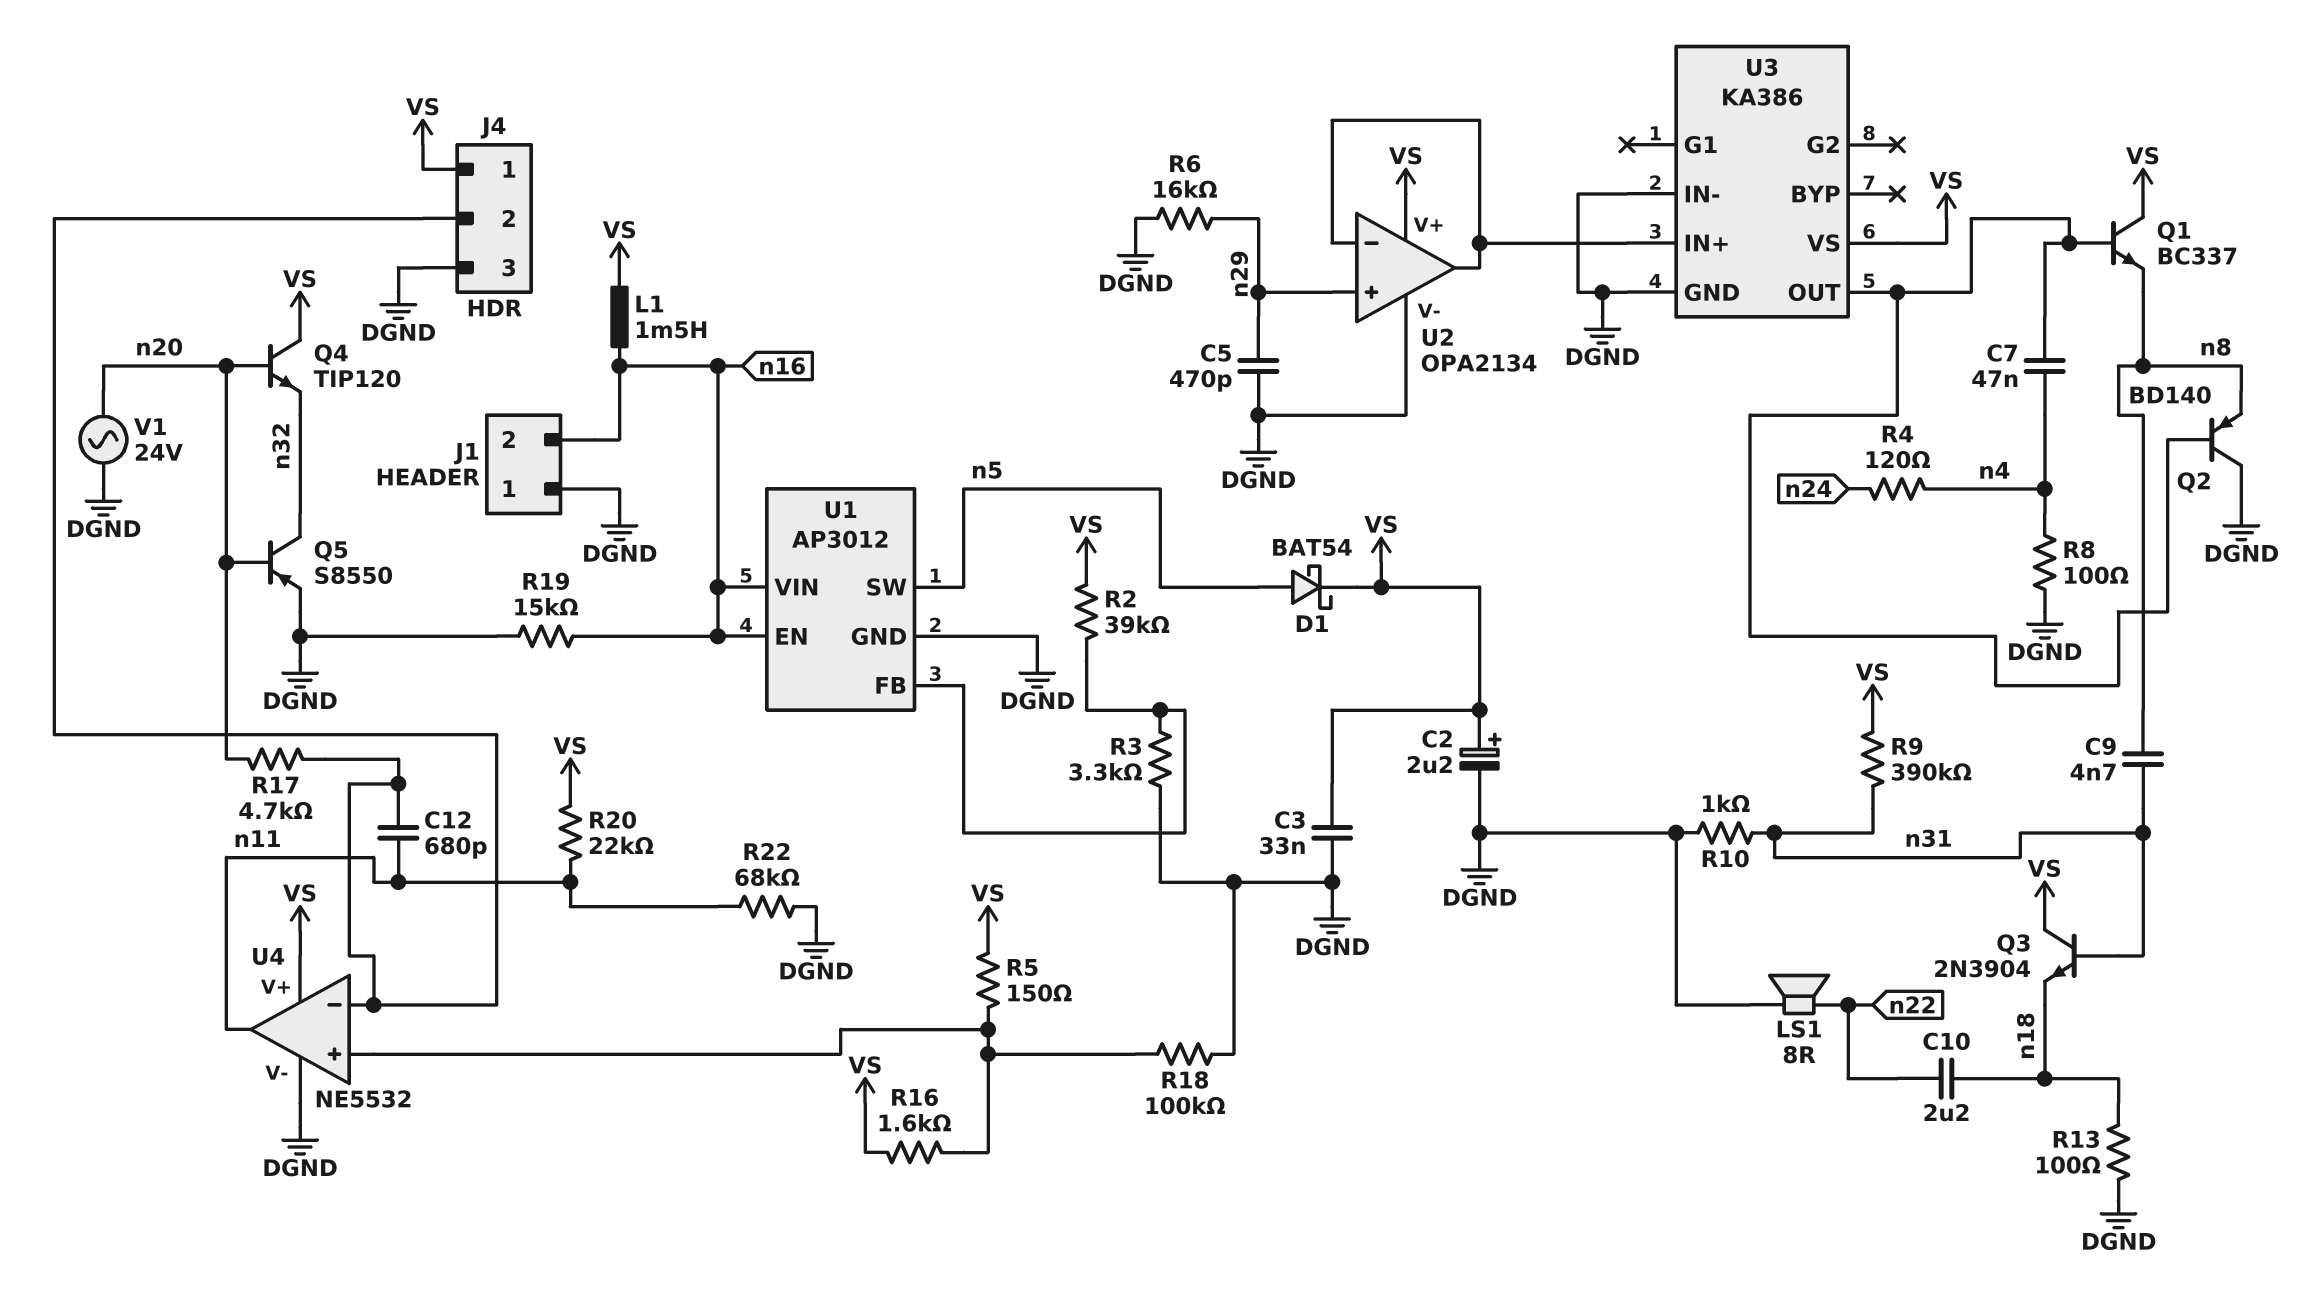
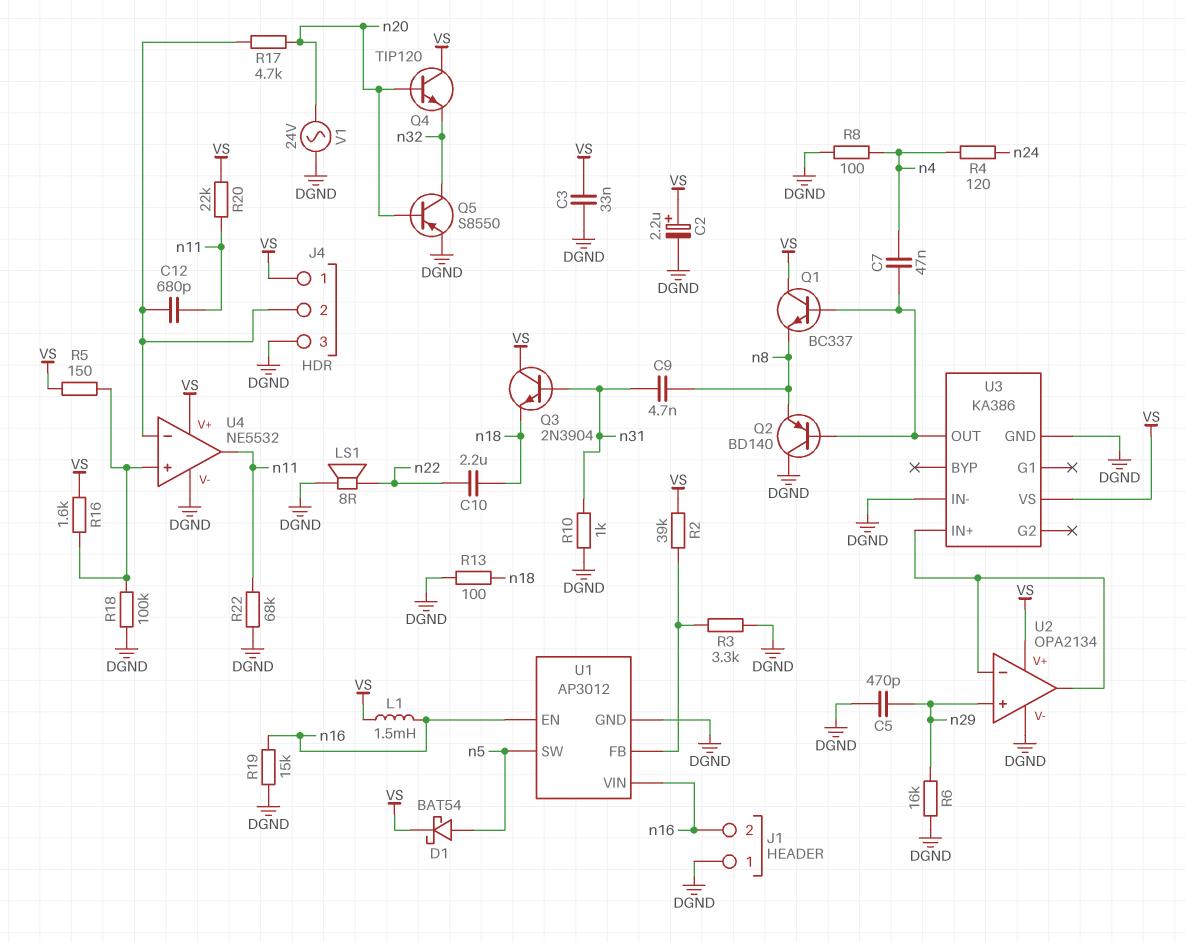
R9: 390k (VS, n31) -> none

